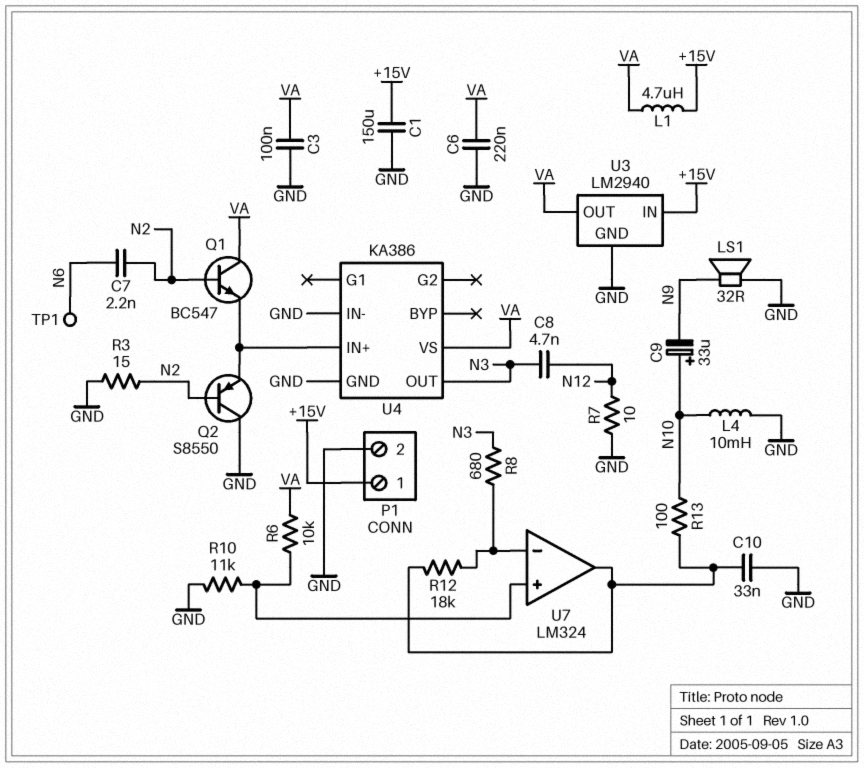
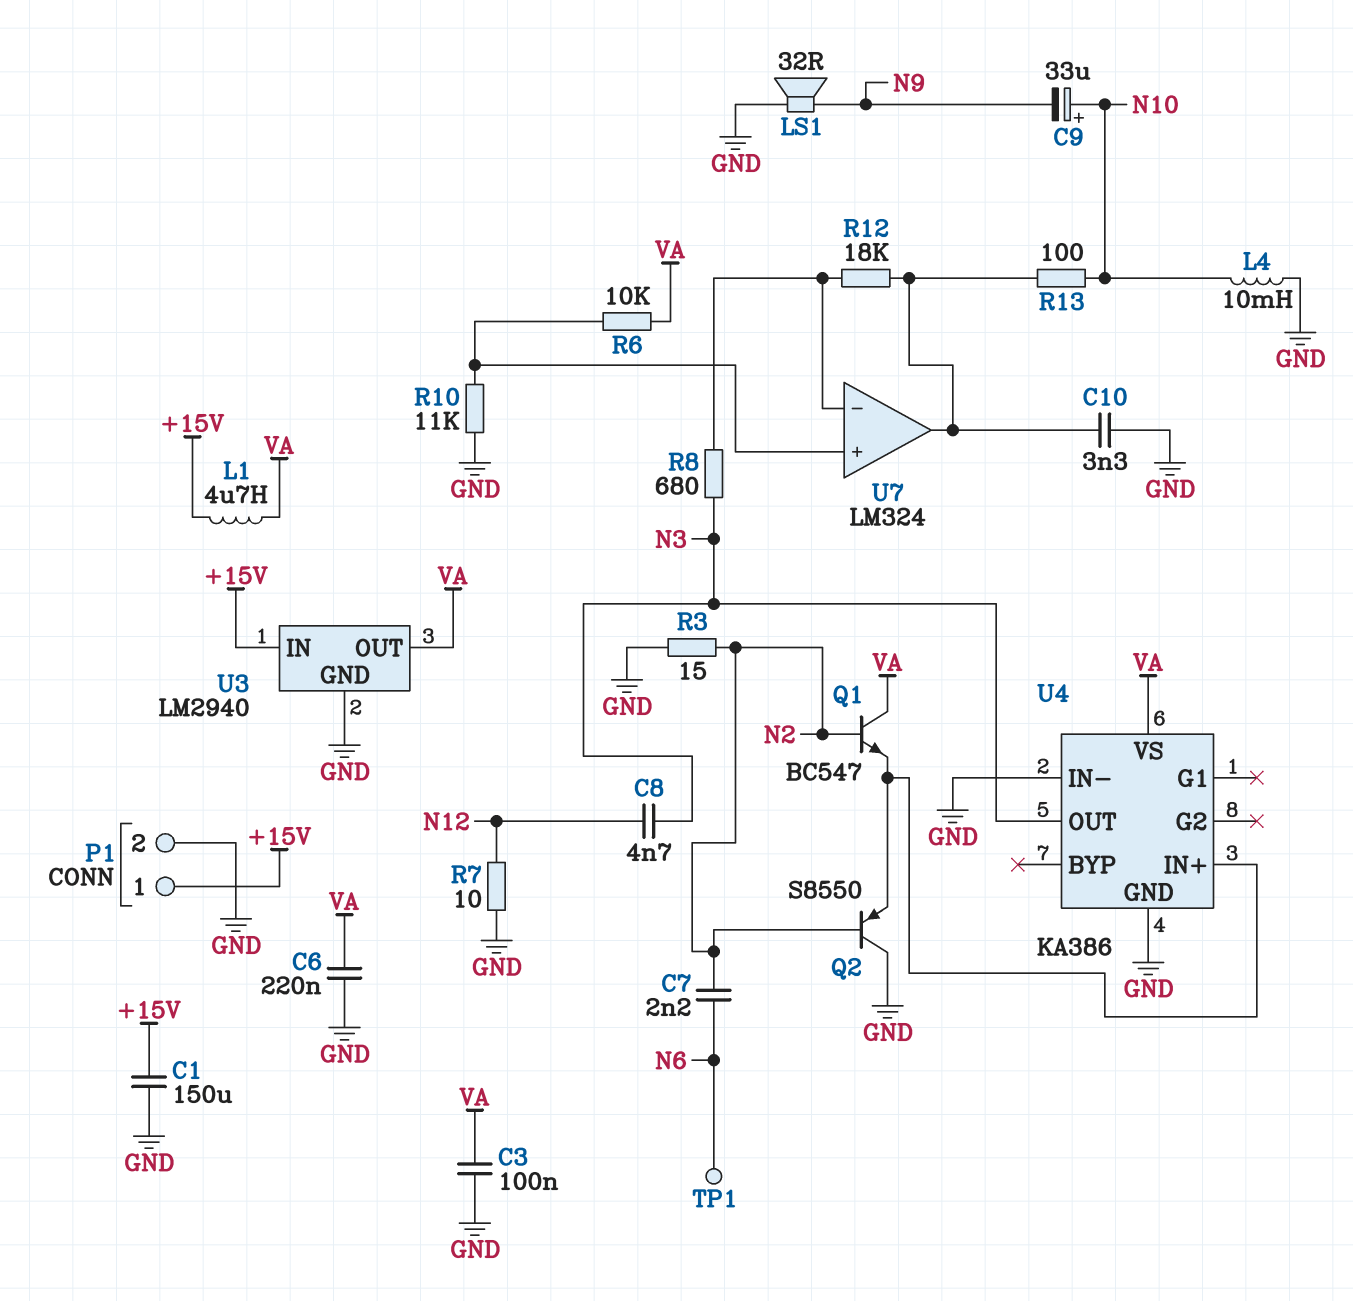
C10: 33nF (GND, U7/out) -> 3.3nF (GND, U7/out)

